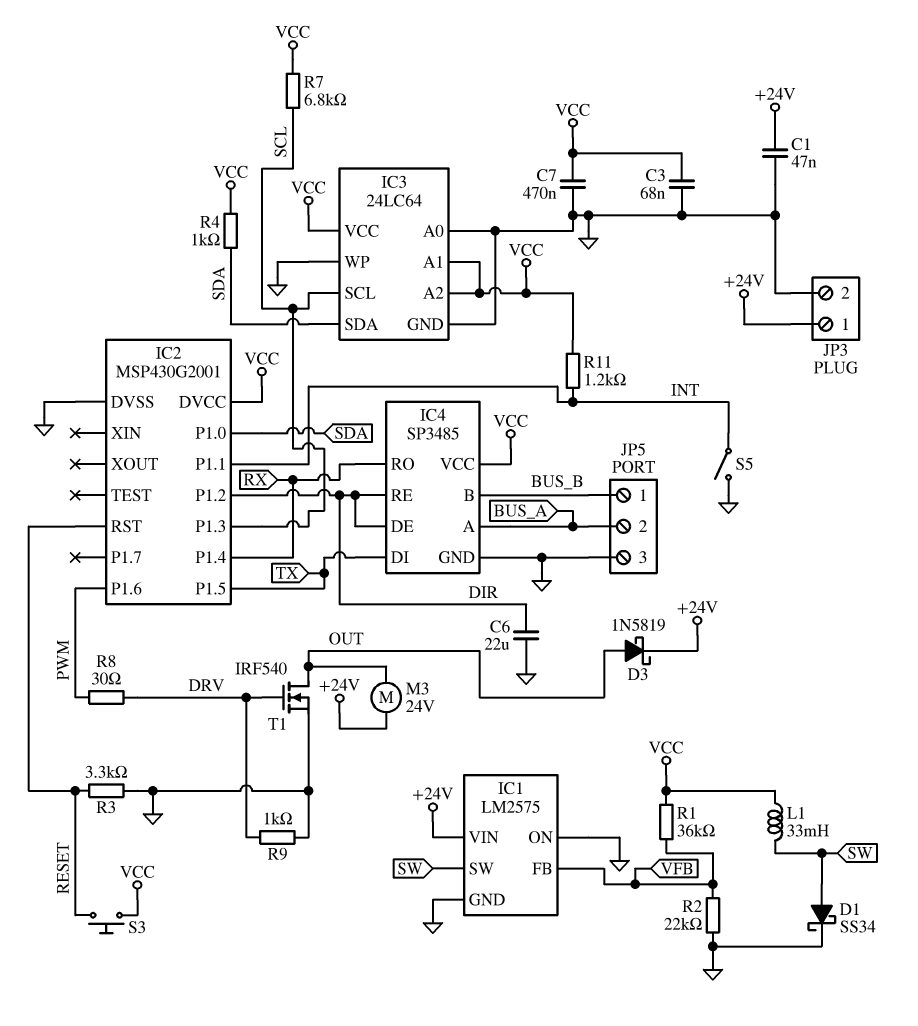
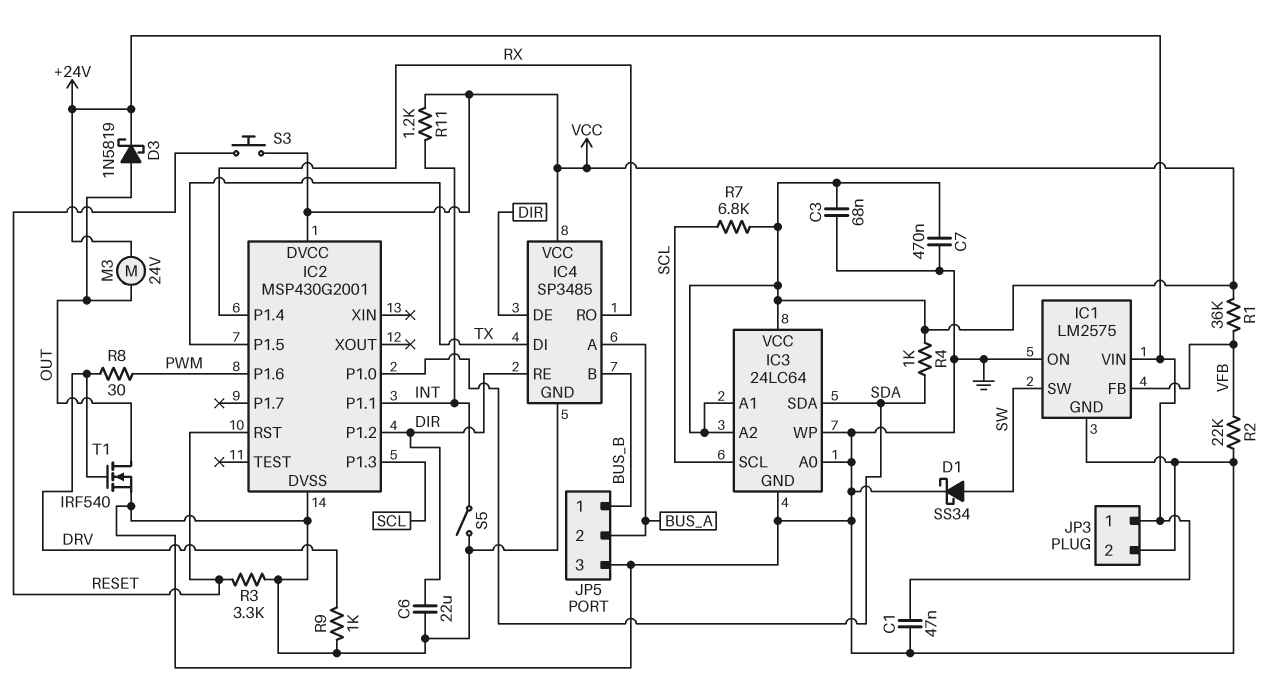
L1: 33mH (SW, VCC) -> none

